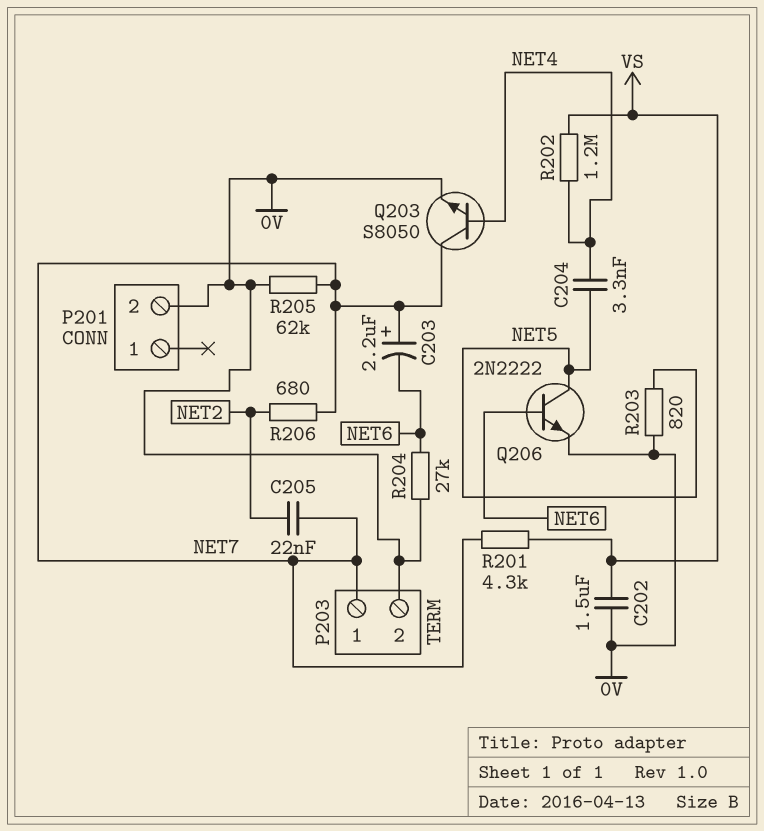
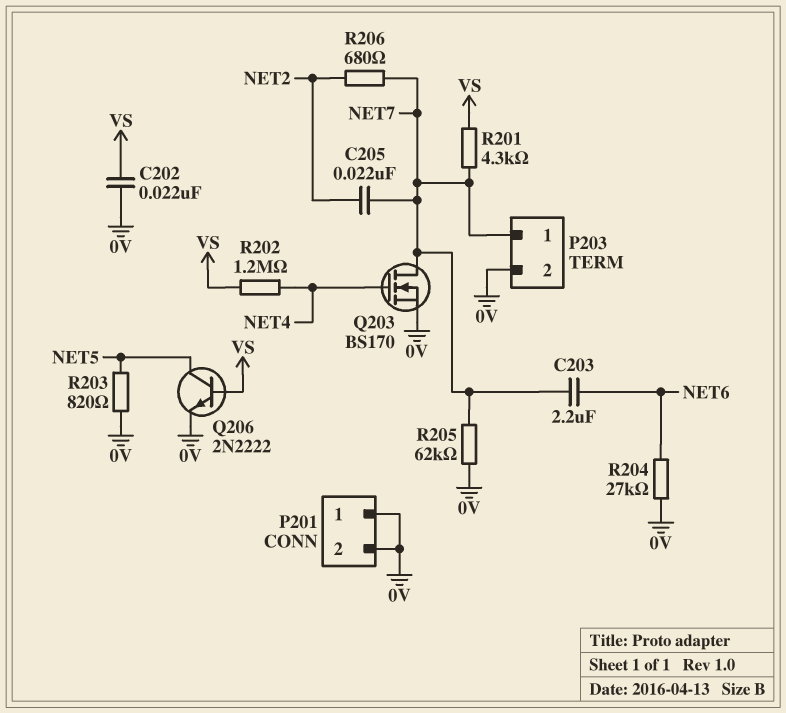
C202: 1.5uF (0V, VS) -> 22nF (0V, VS)
C203: 2.2uF (plus NET7, minus NET6) -> 2.2uF (NET6, NET7)
C204: 3.3nF (NET4, NET5) -> none
P201 pin 1: none -> 0V
Q203: NPN S8050 (B NET4, C NET7, E 0V) -> NMOS BS170 (G NET4, D NET7, S 0V)
Q206: NPN 2N2222 (B NET6, C NET5, E 0V) -> NPN 2N2222 (B VS, C NET5, E 0V)

